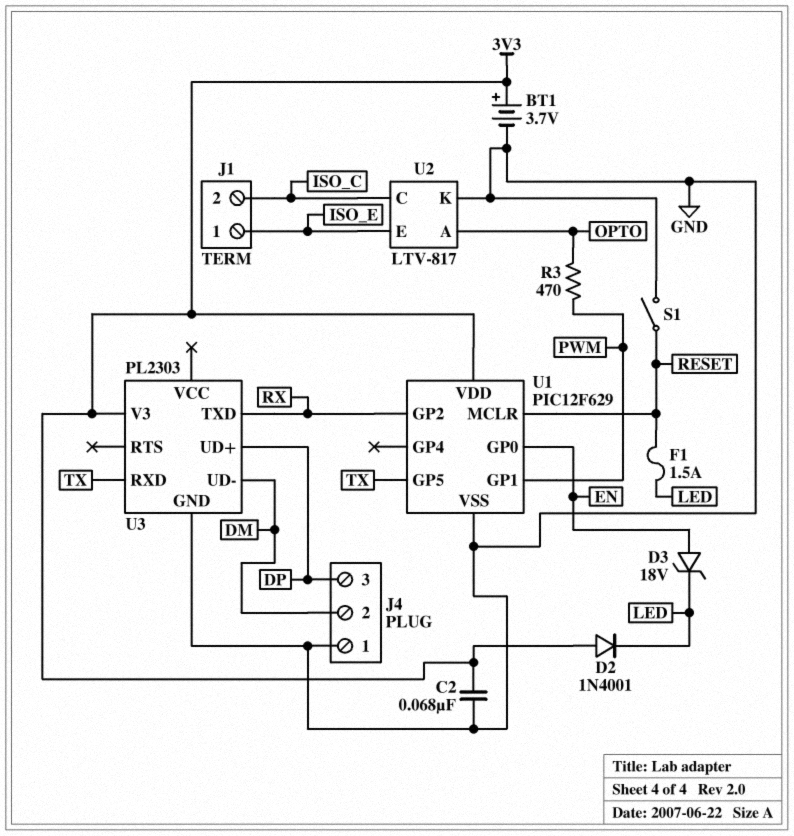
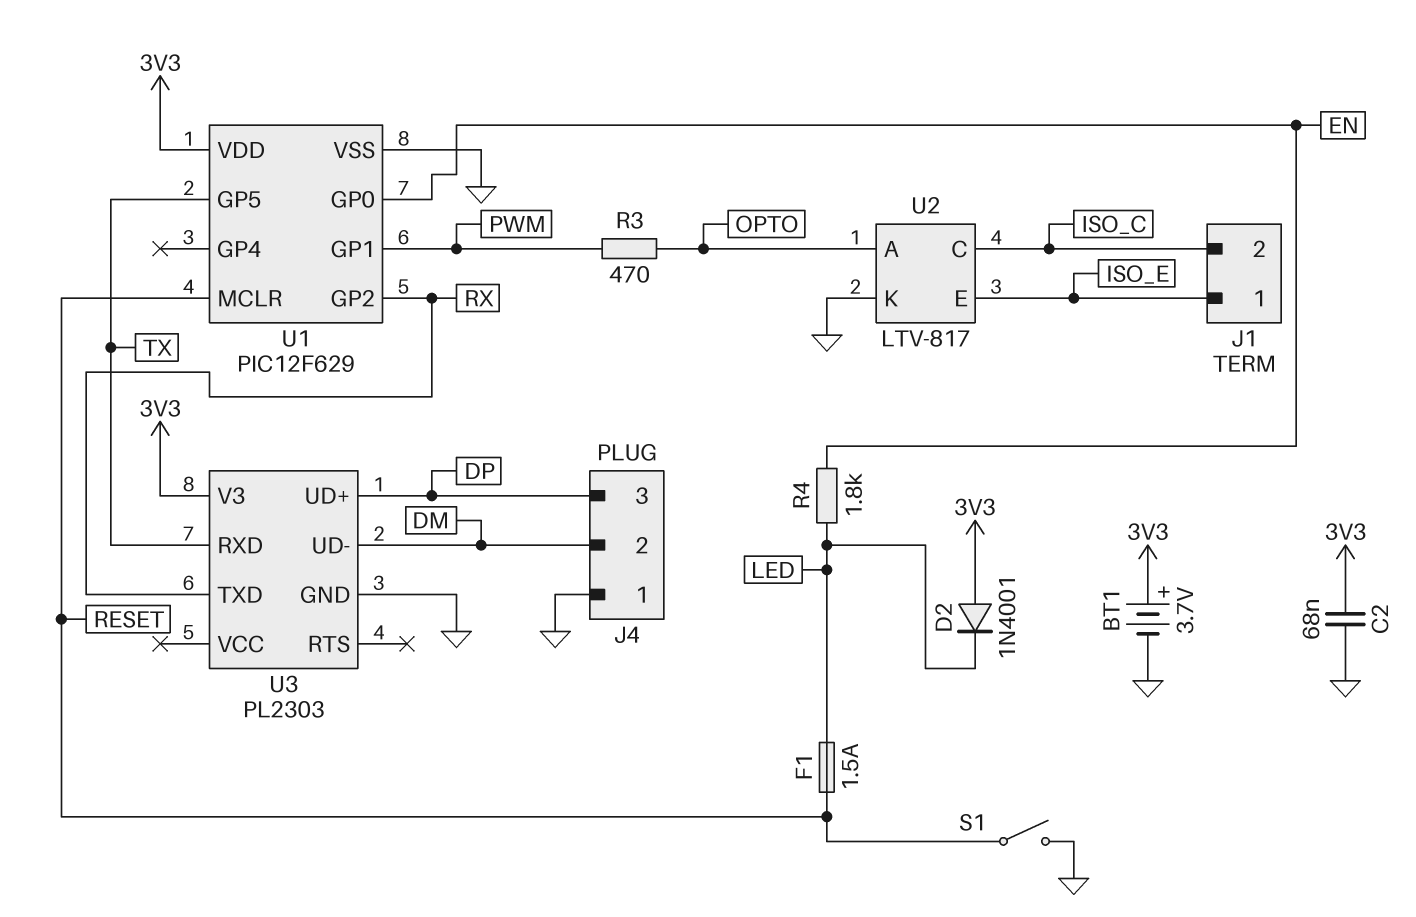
D3: zener 18V (A EN, K LED) -> none
R4: none -> 1.8k (EN, LED)

